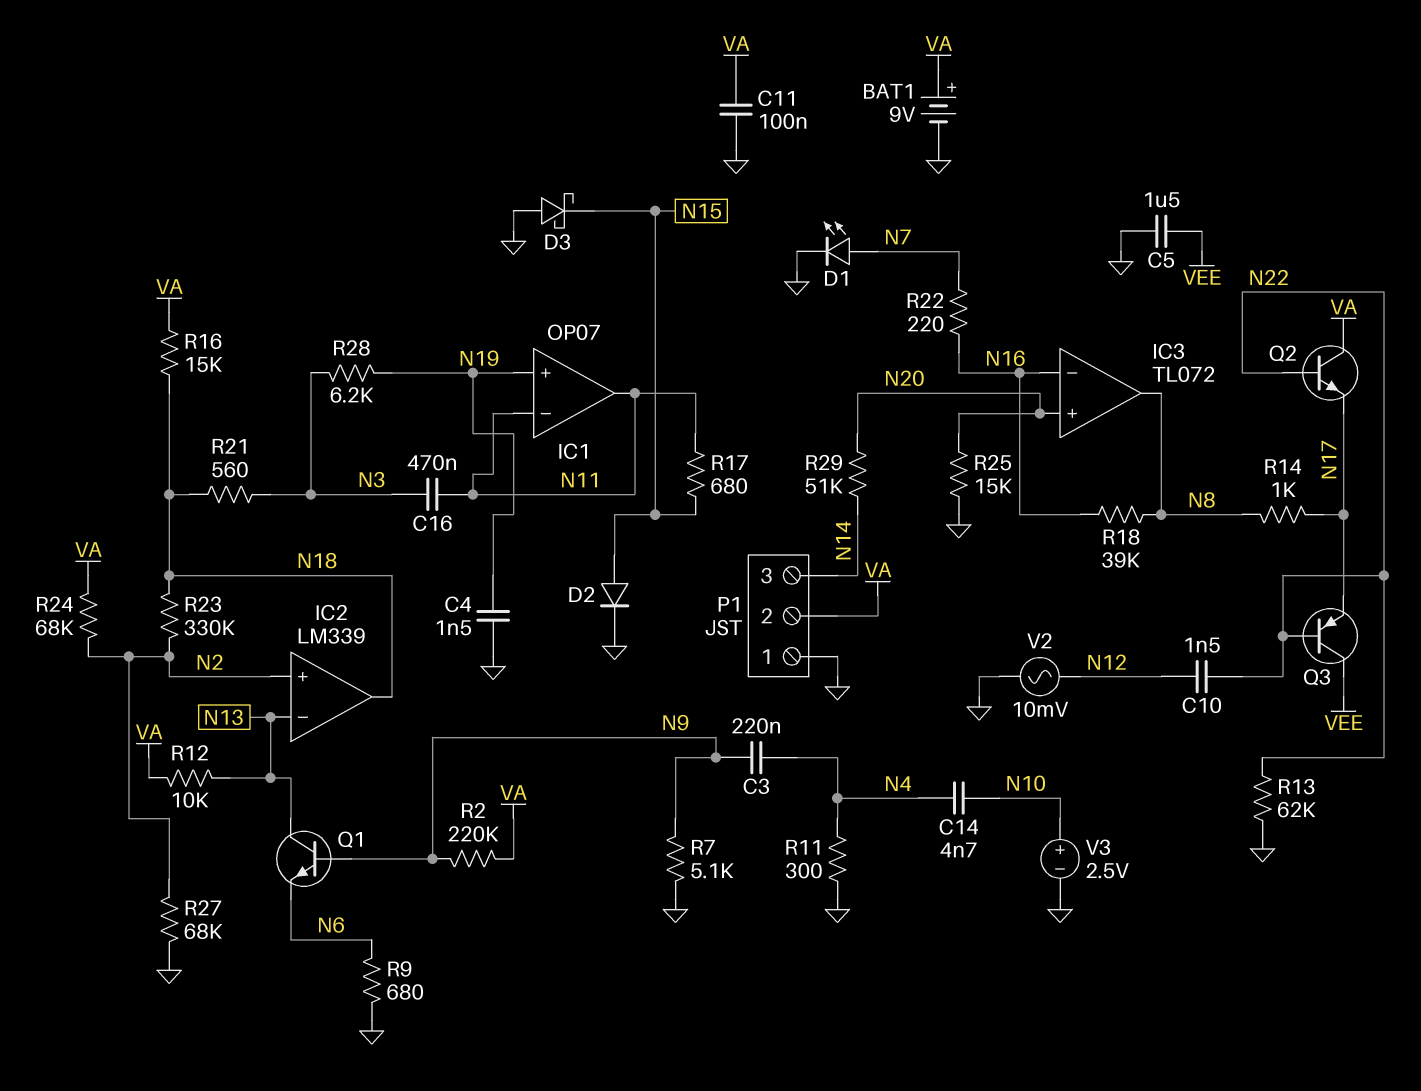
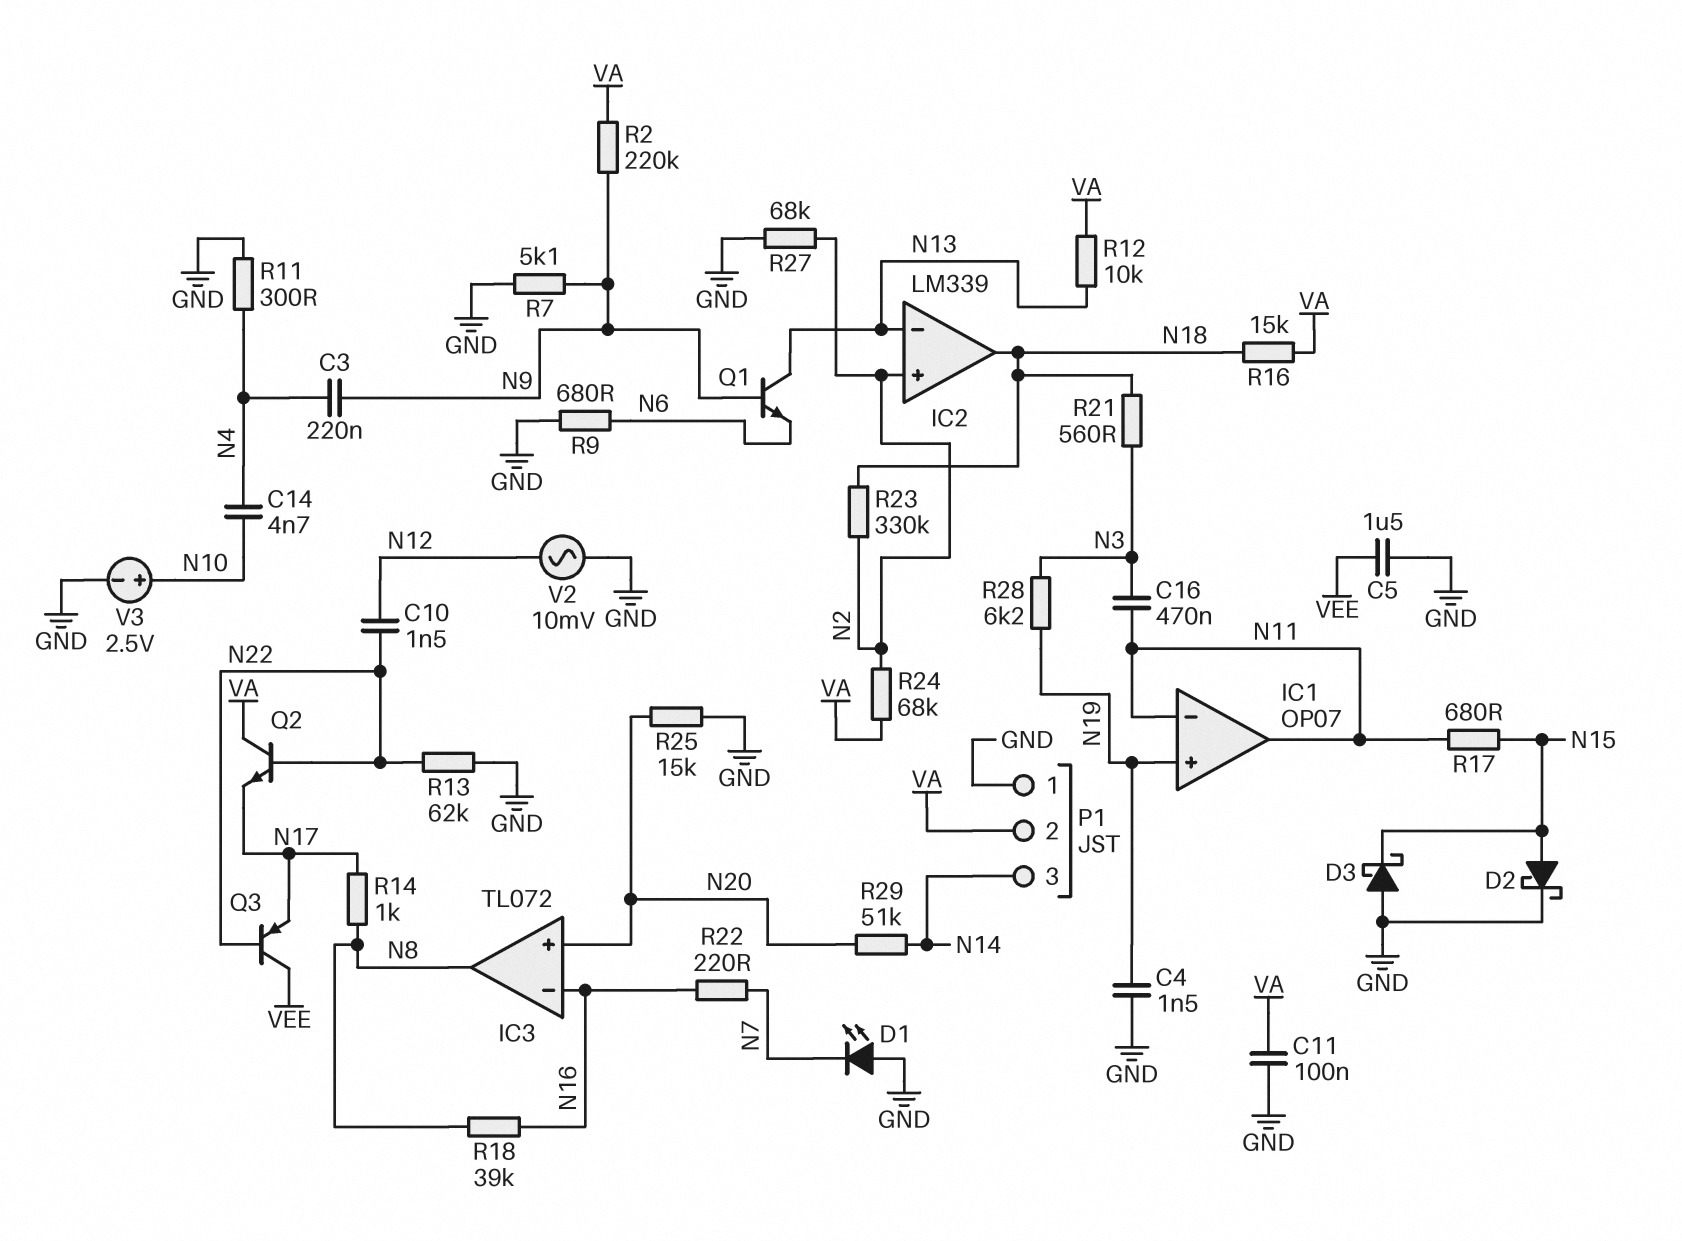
BAT1: 9V (plus VA, minus GND) -> none
D1: LED (A N7, K GND) -> LED (A GND, K N7)
D2: diode (A N15, K GND) -> schottky (A N15, K GND)

